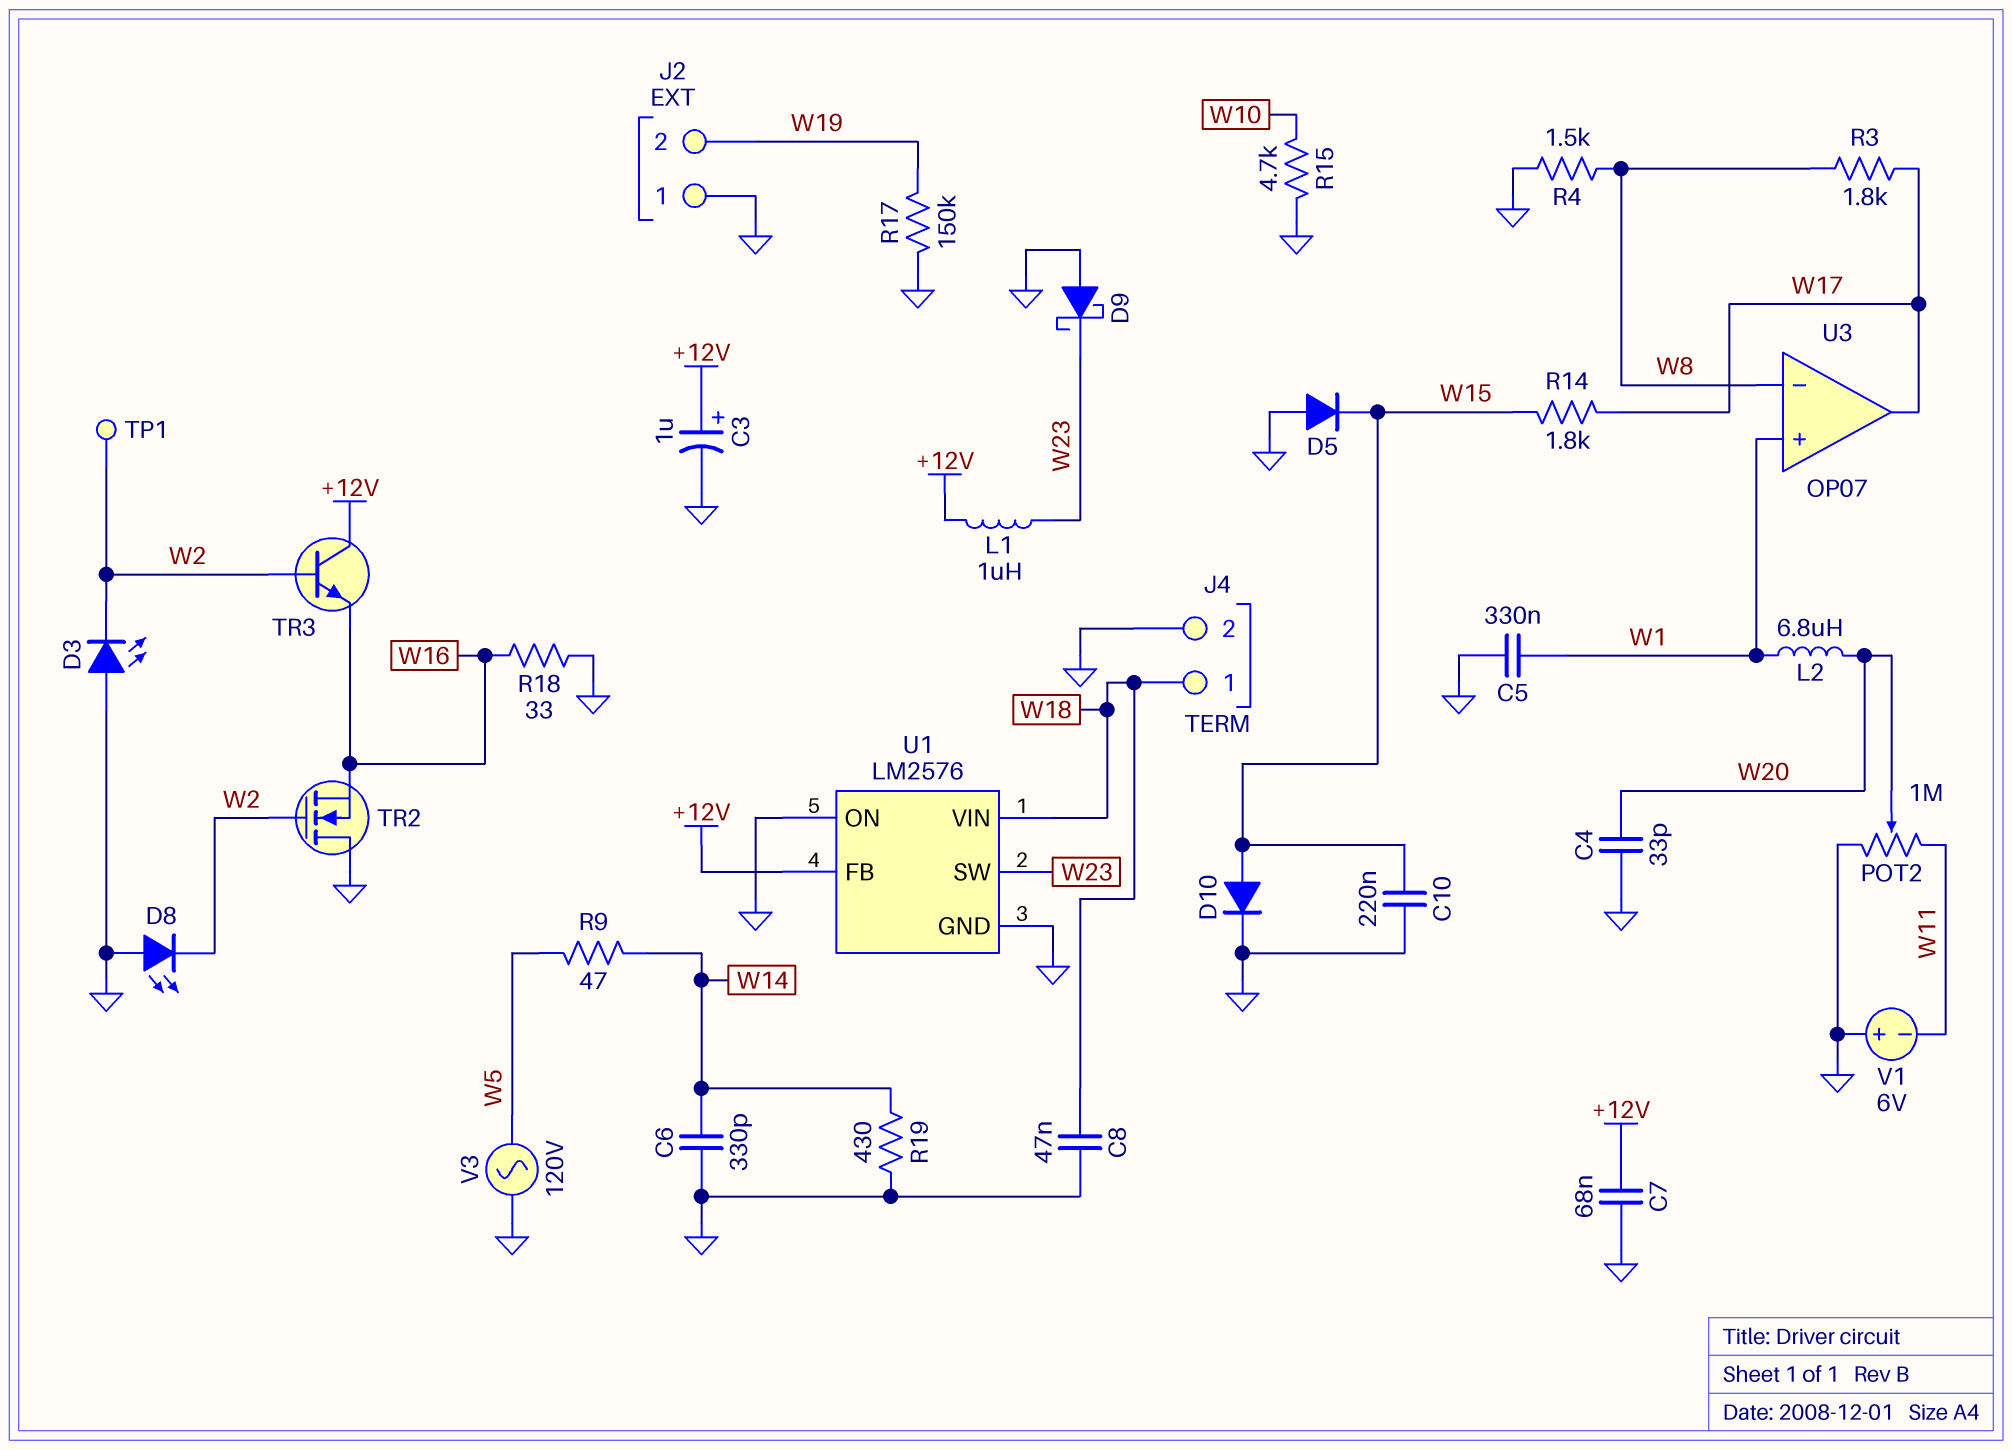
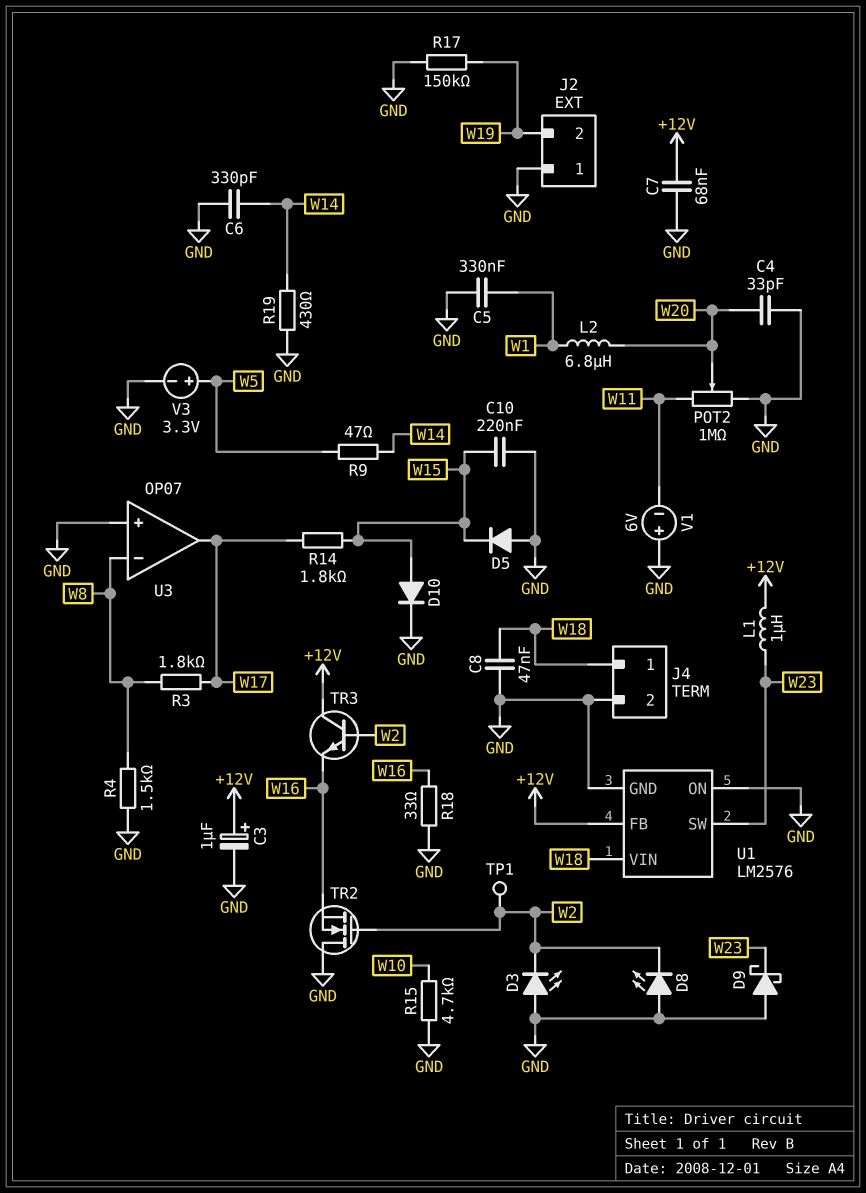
U3 pin in+: W1 -> GND
V3: AC 120V (GND, W5) -> 3.3V (plus W5, minus GND)

